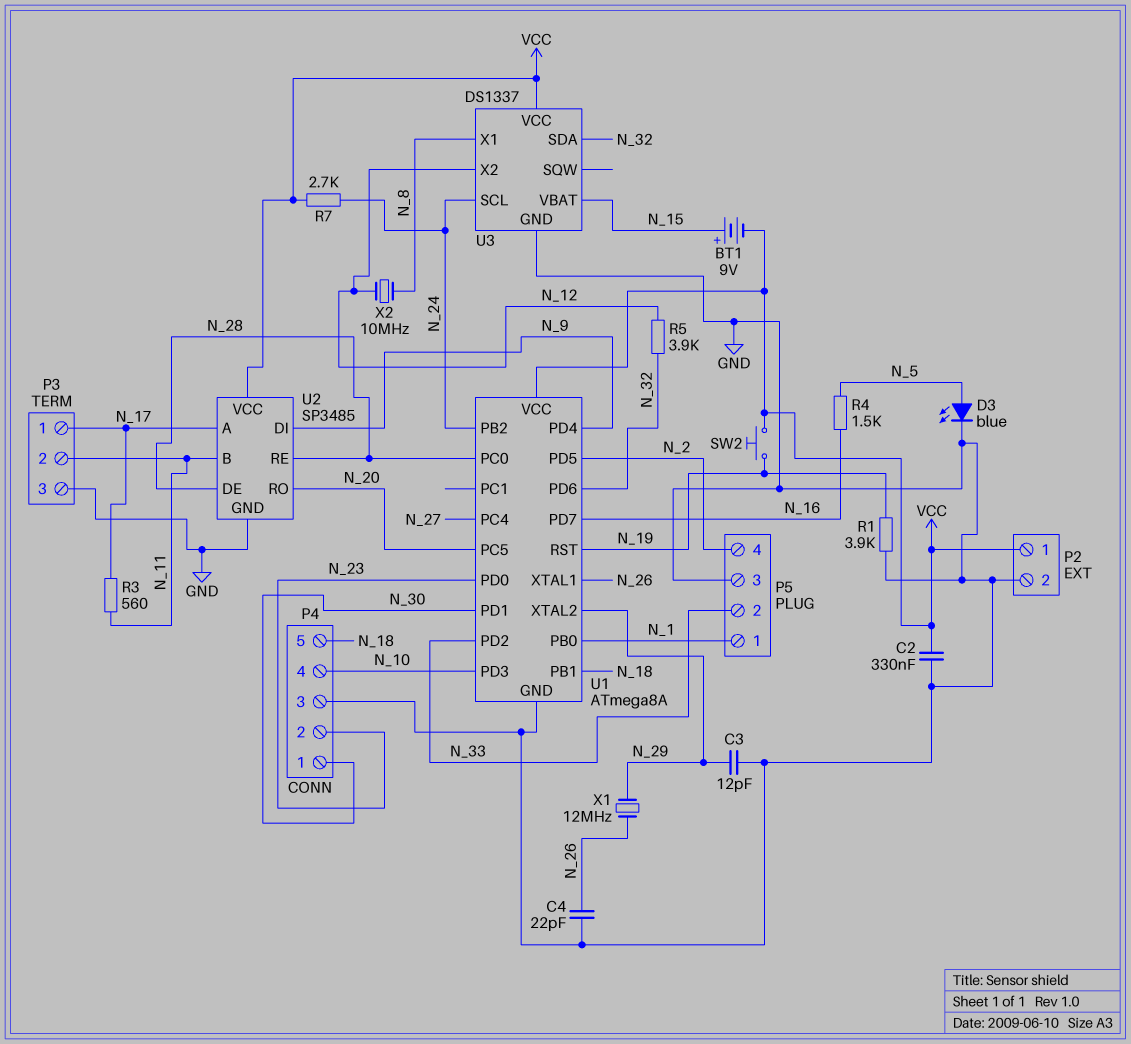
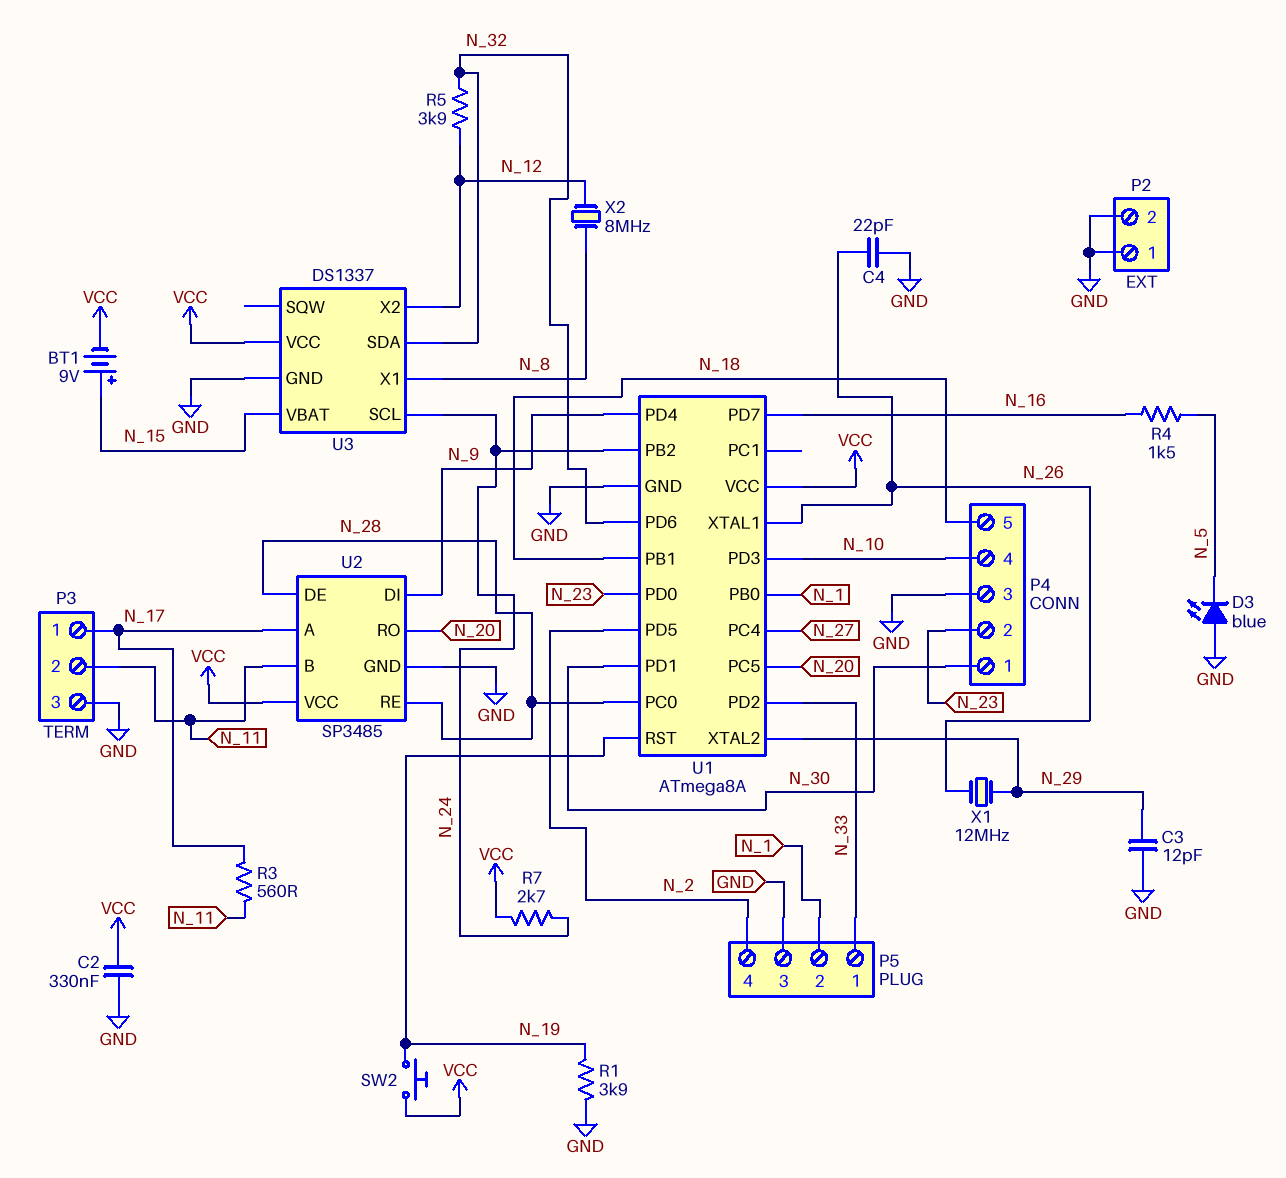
D3: LED blue (A N_5, K GND) -> LED blue (A GND, K N_5)
P2 pin 1: VCC -> GND
P5 pin 1: N_1 -> N_33
P5 pin 2: N_33 -> N_1
X2: 10MHz (N_8, N_12) -> 8MHz (N_8, N_12)

